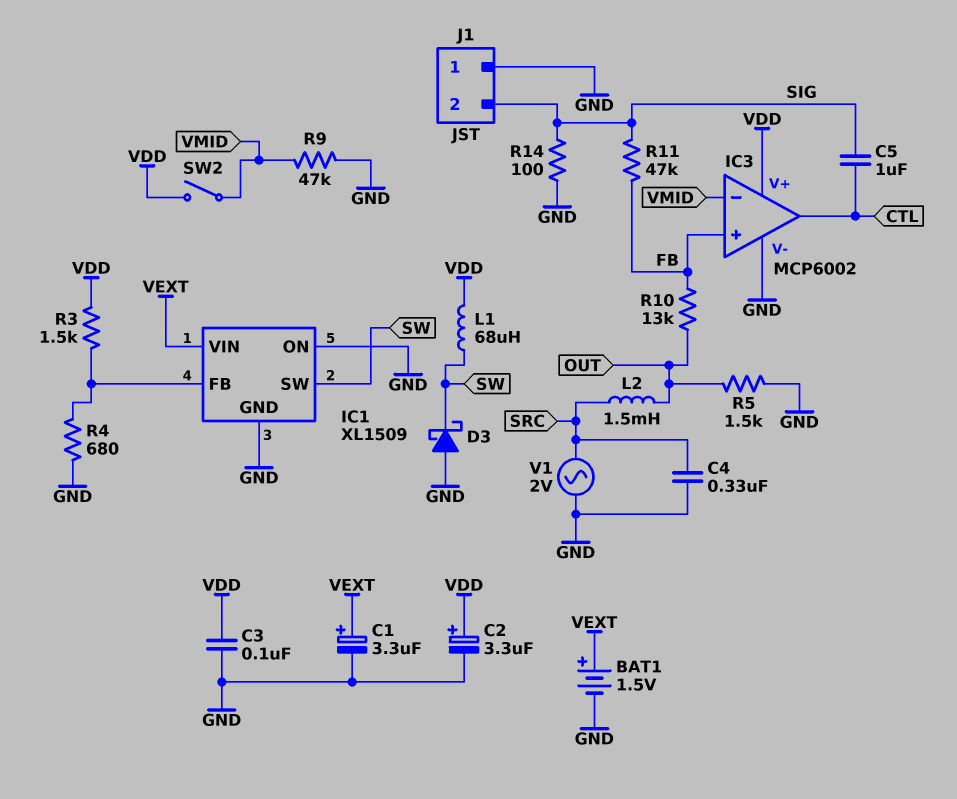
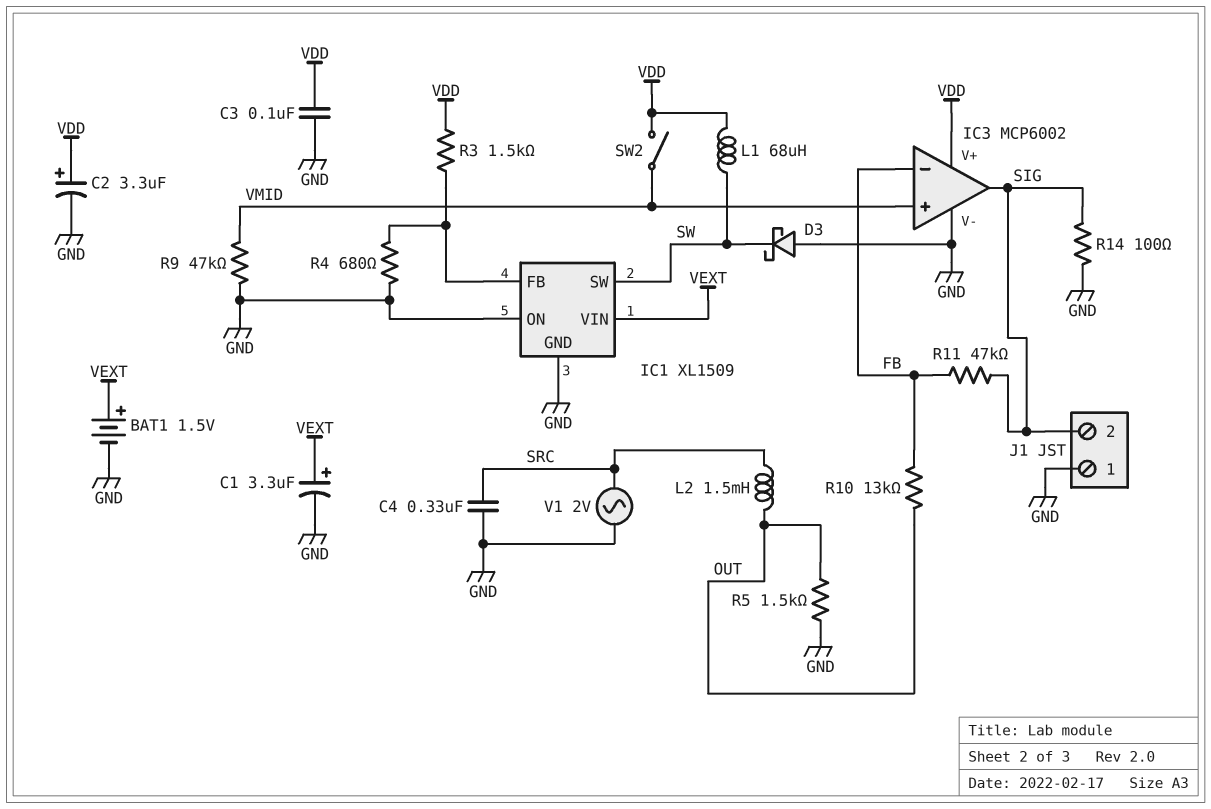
C5: 1uF (CTL, SIG) -> none
IC3 pin in+: FB -> VMID
IC3 pin in-: VMID -> FB
IC3 pin out: CTL -> SIG

